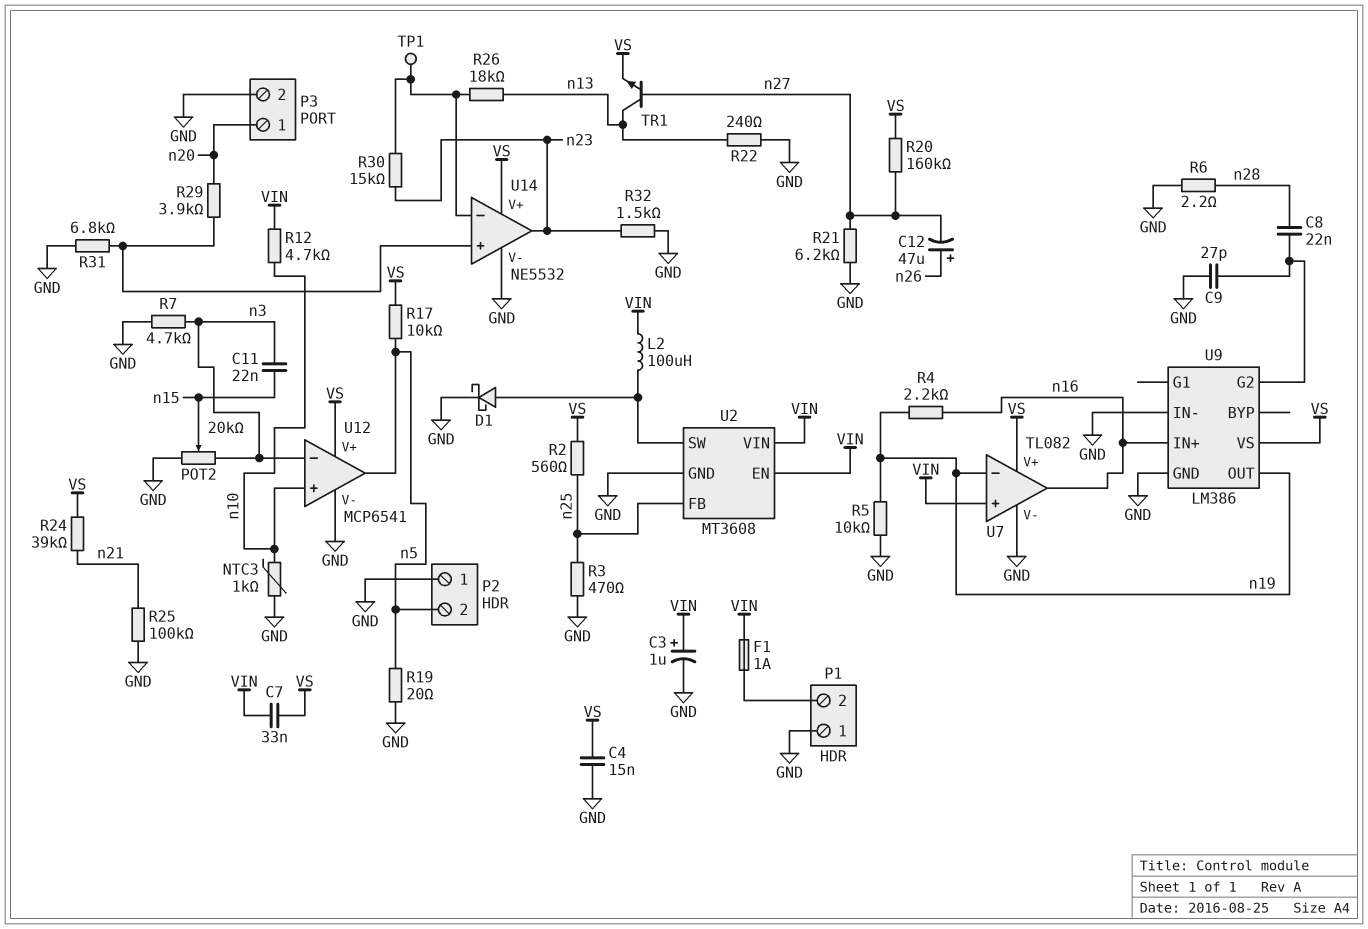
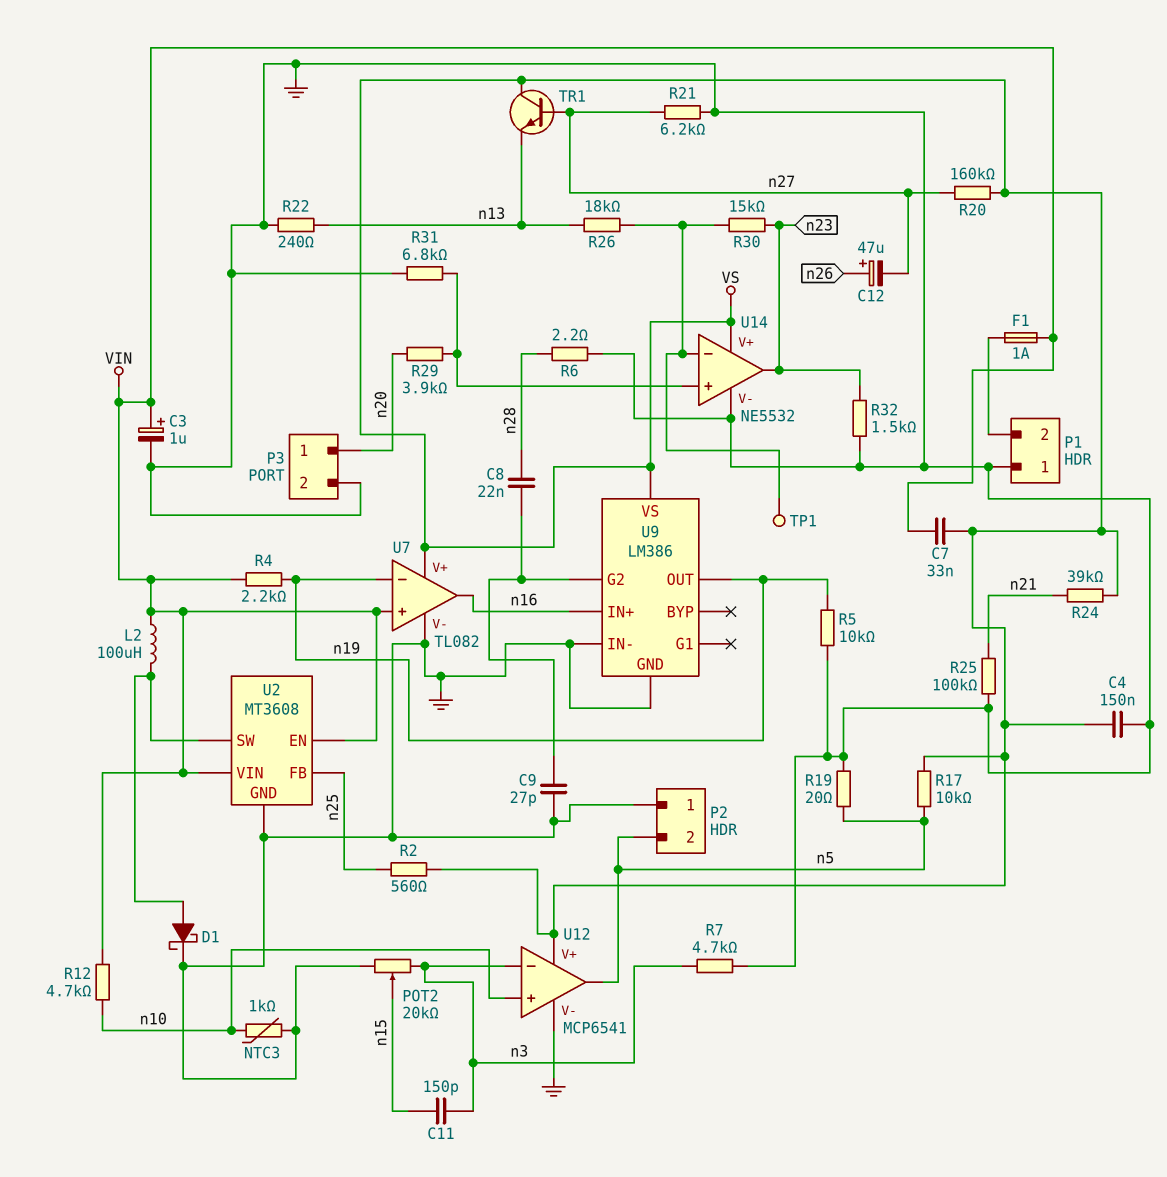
C4: 15nF (GND, VS) -> 150nF (GND, VS)
C11: 22nF (n3, n15) -> 150pF (n3, n15)
R3: 470 (GND, n25) -> none
R4: 2.2k (n16, n19) -> 2.2k (VIN, n19)
TR1: NPN (B n27, C n13, E VS) -> NPN (B n27, C VS, E n13)

